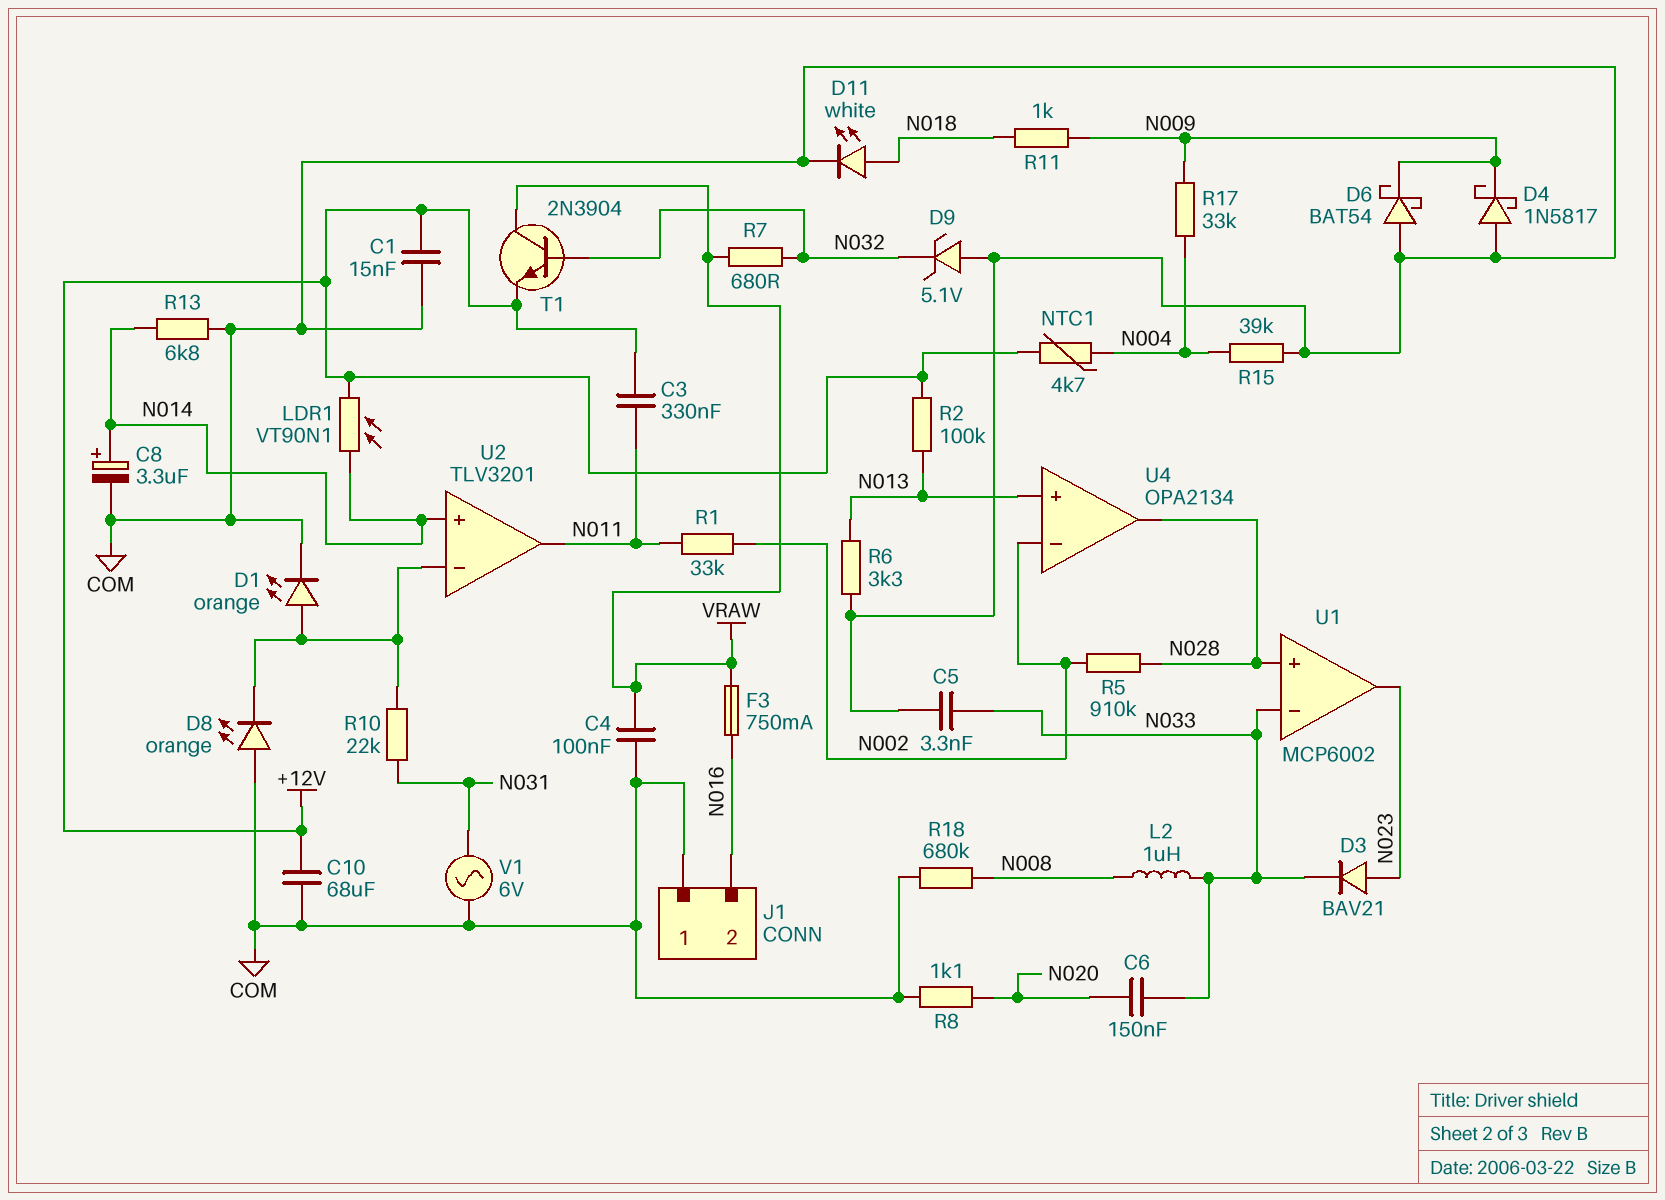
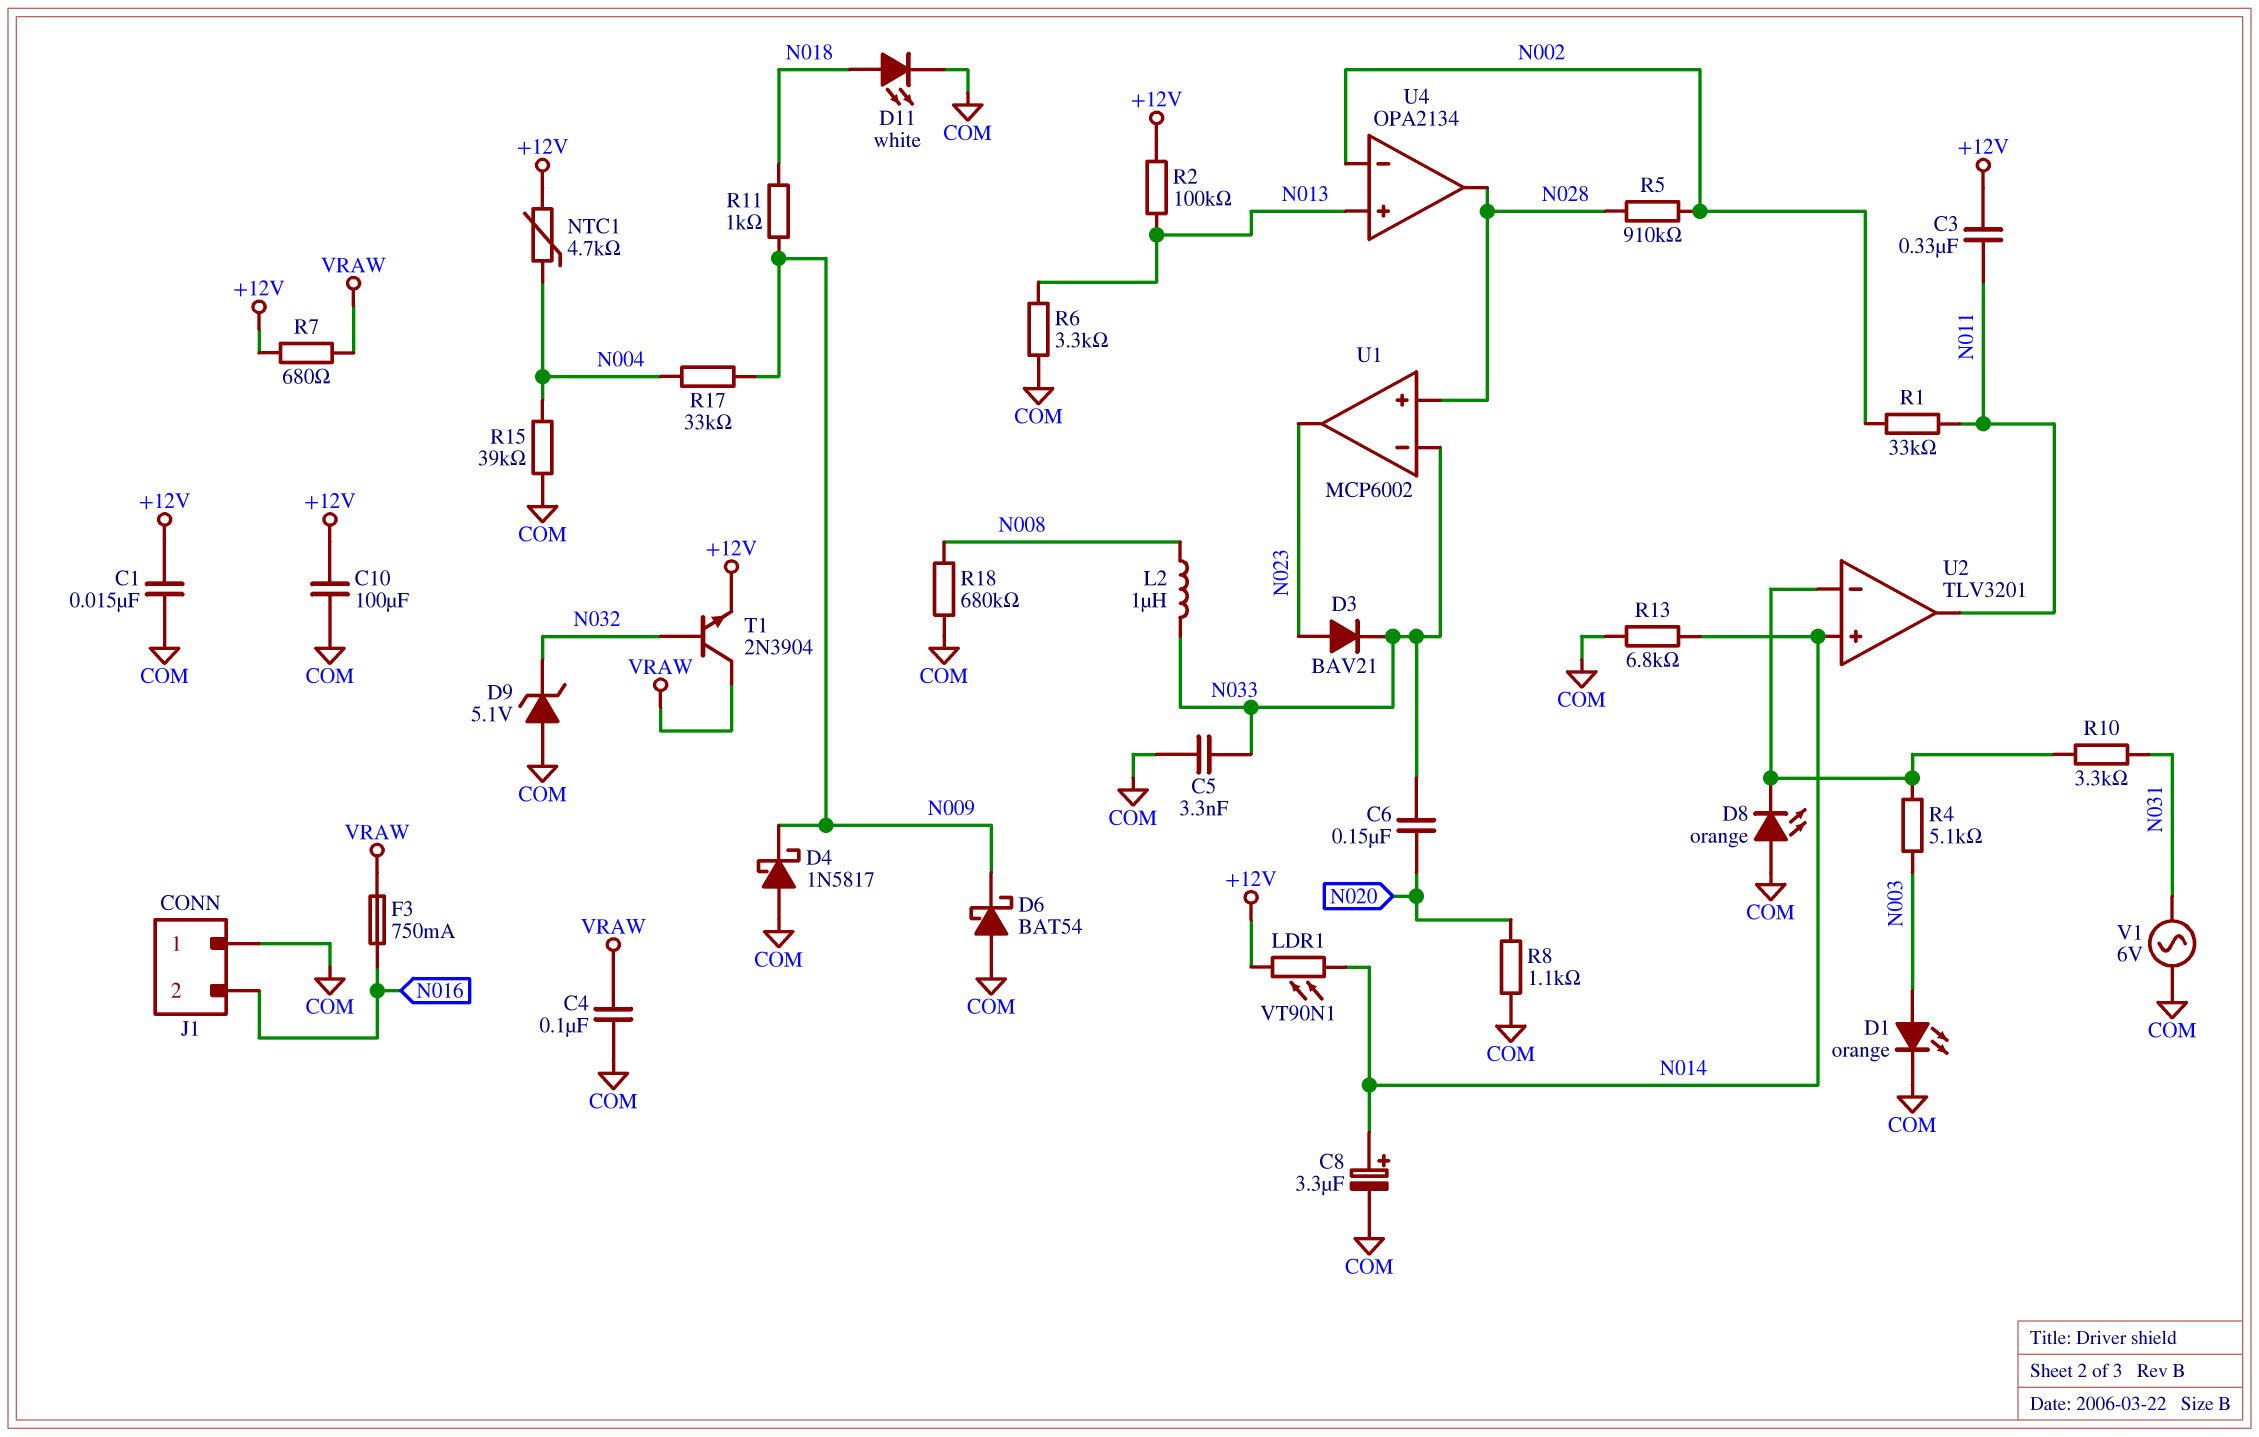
C10: 68uF (+12V, COM) -> 100uF (+12V, COM)
D1: LED orange (A U2/in-, K COM) -> LED orange (A N003, K COM)
R4: none -> 5.1k (N003, U2/in-)
R7: 680 (N032, VRAW) -> 680 (+12V, VRAW)
R10: 22k (N031, U2/in-) -> 3.3k (N031, U2/in-)

